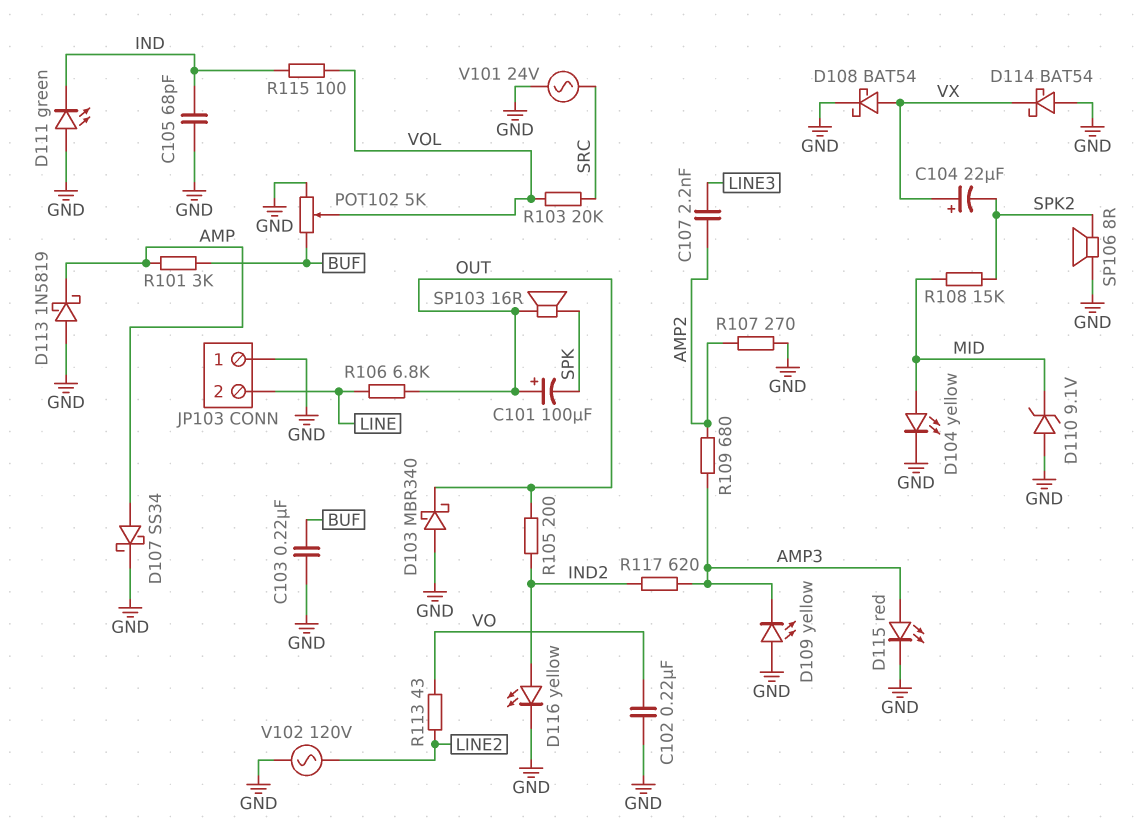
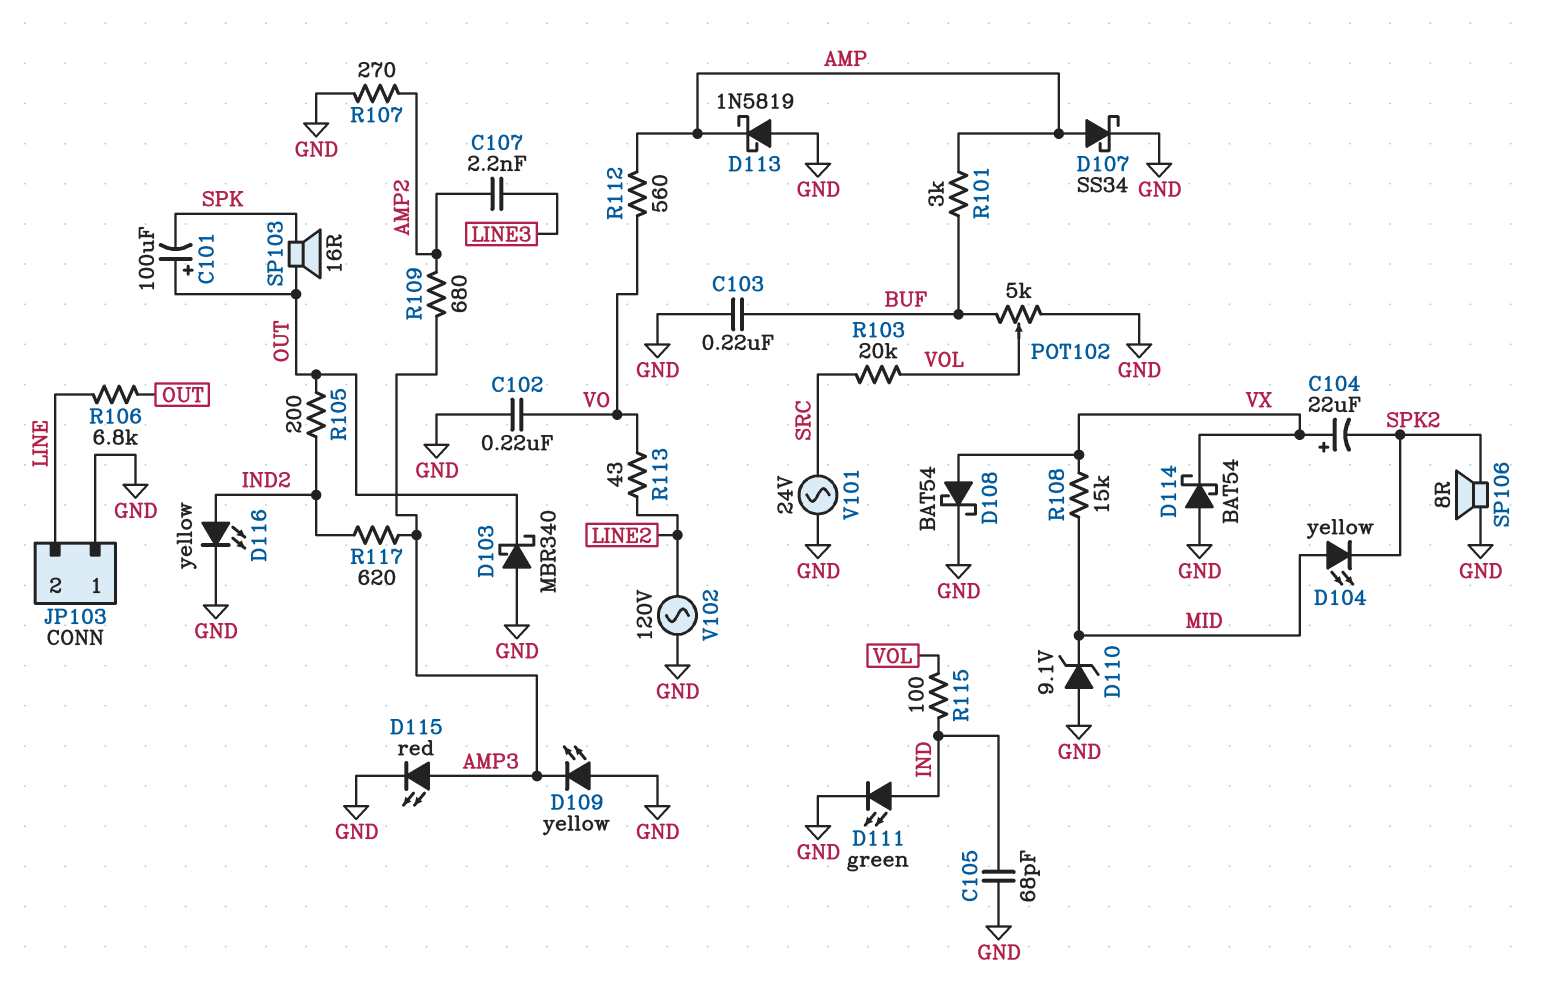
D104: LED yellow (A MID, K GND) -> LED yellow (A MID, K SPK2)
D111: LED green (A GND, K IND) -> LED green (A IND, K GND)
R108: 15k (MID, SPK2) -> 15k (MID, VX)
R112: none -> 560 (AMP, VO)

